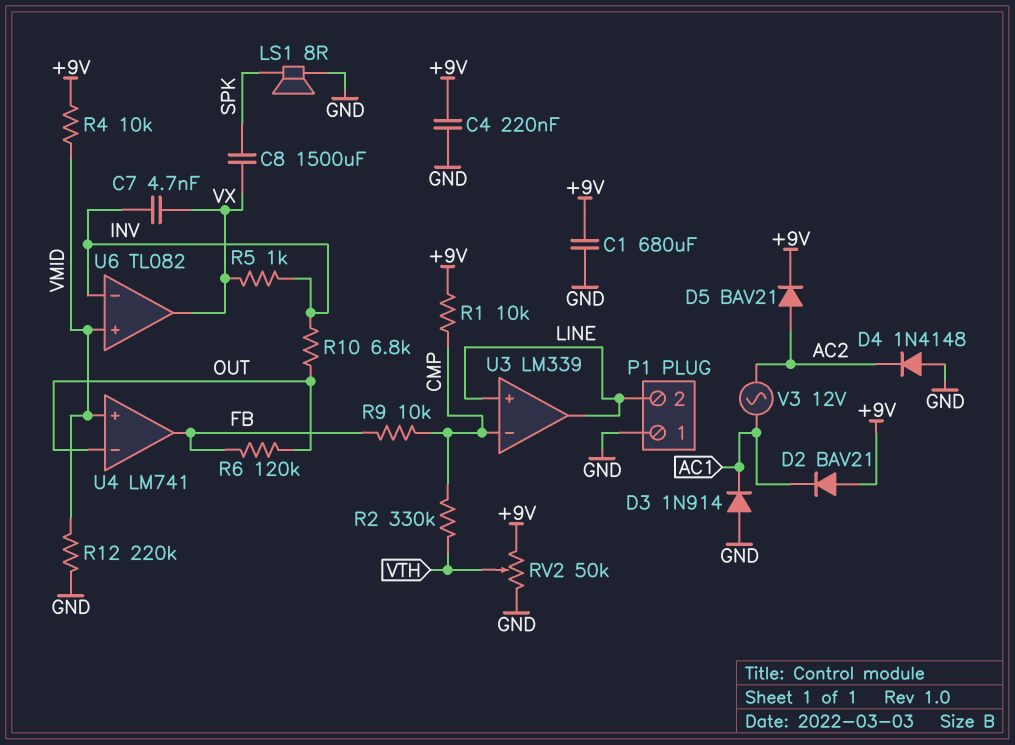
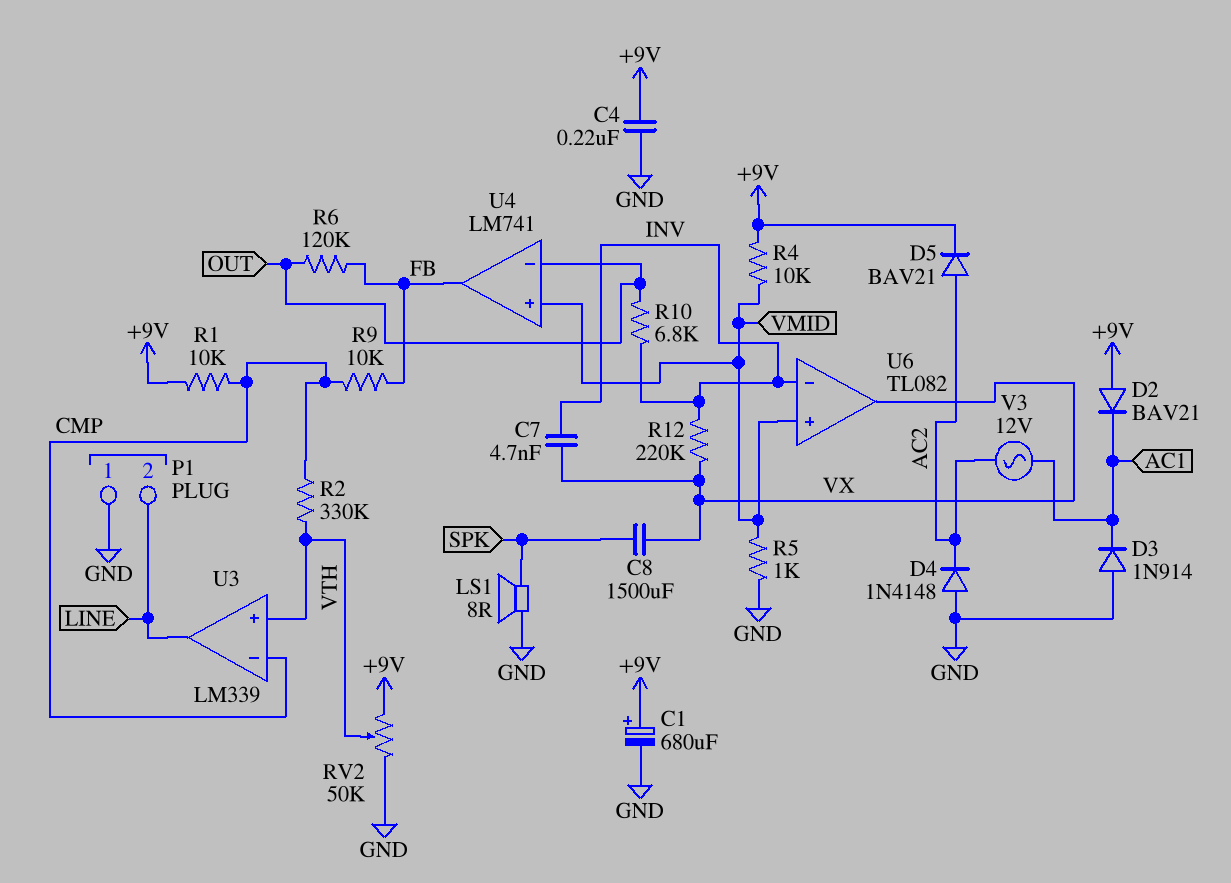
C1: 680uF (+9V, GND) -> 680uF (plus +9V, minus GND)
R5: 1k (INV, VX) -> 1k (GND, VMID)
R12: 220k (GND, VMID) -> 220k (INV, VX)
U3 pin in+: LINE -> VTH

